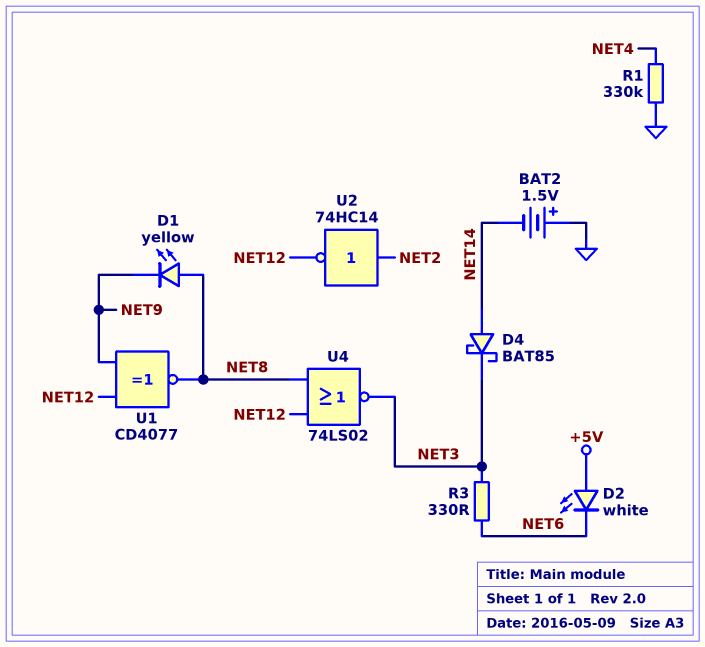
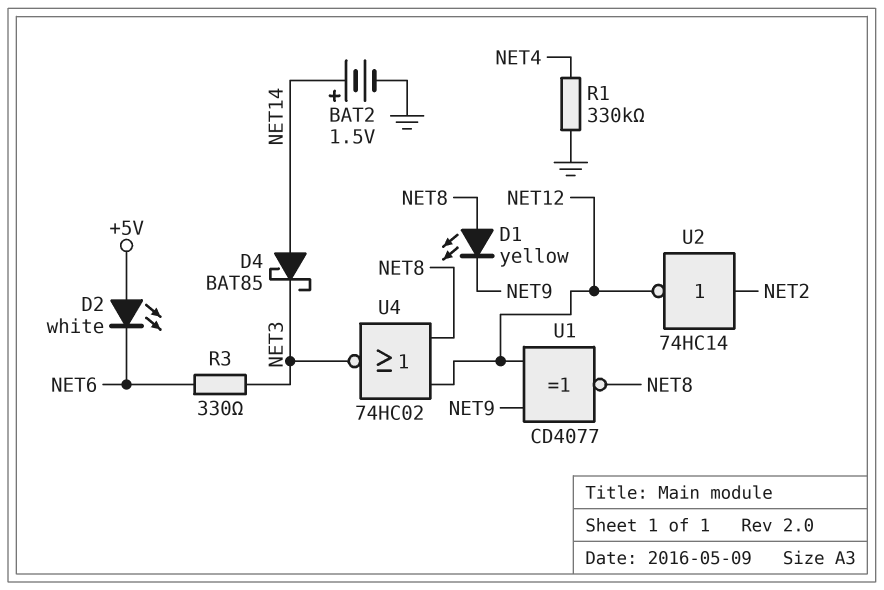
BAT2: 1.5V (plus GND, minus NET14) -> 1.5V (plus NET14, minus GND)
U4: NOR 74LS02 (in NET8, in NET12, out NET3) -> NOR 74HC02 (in NET8, in NET12, out NET3)

